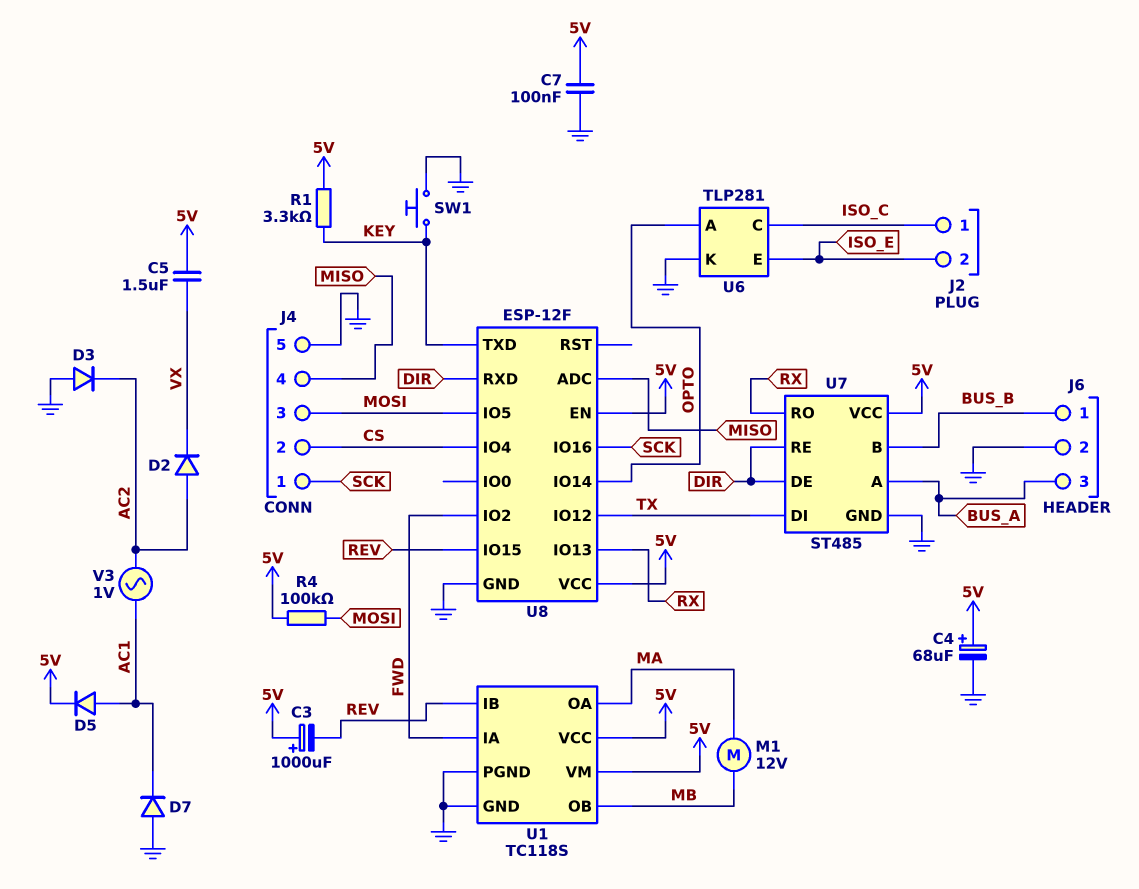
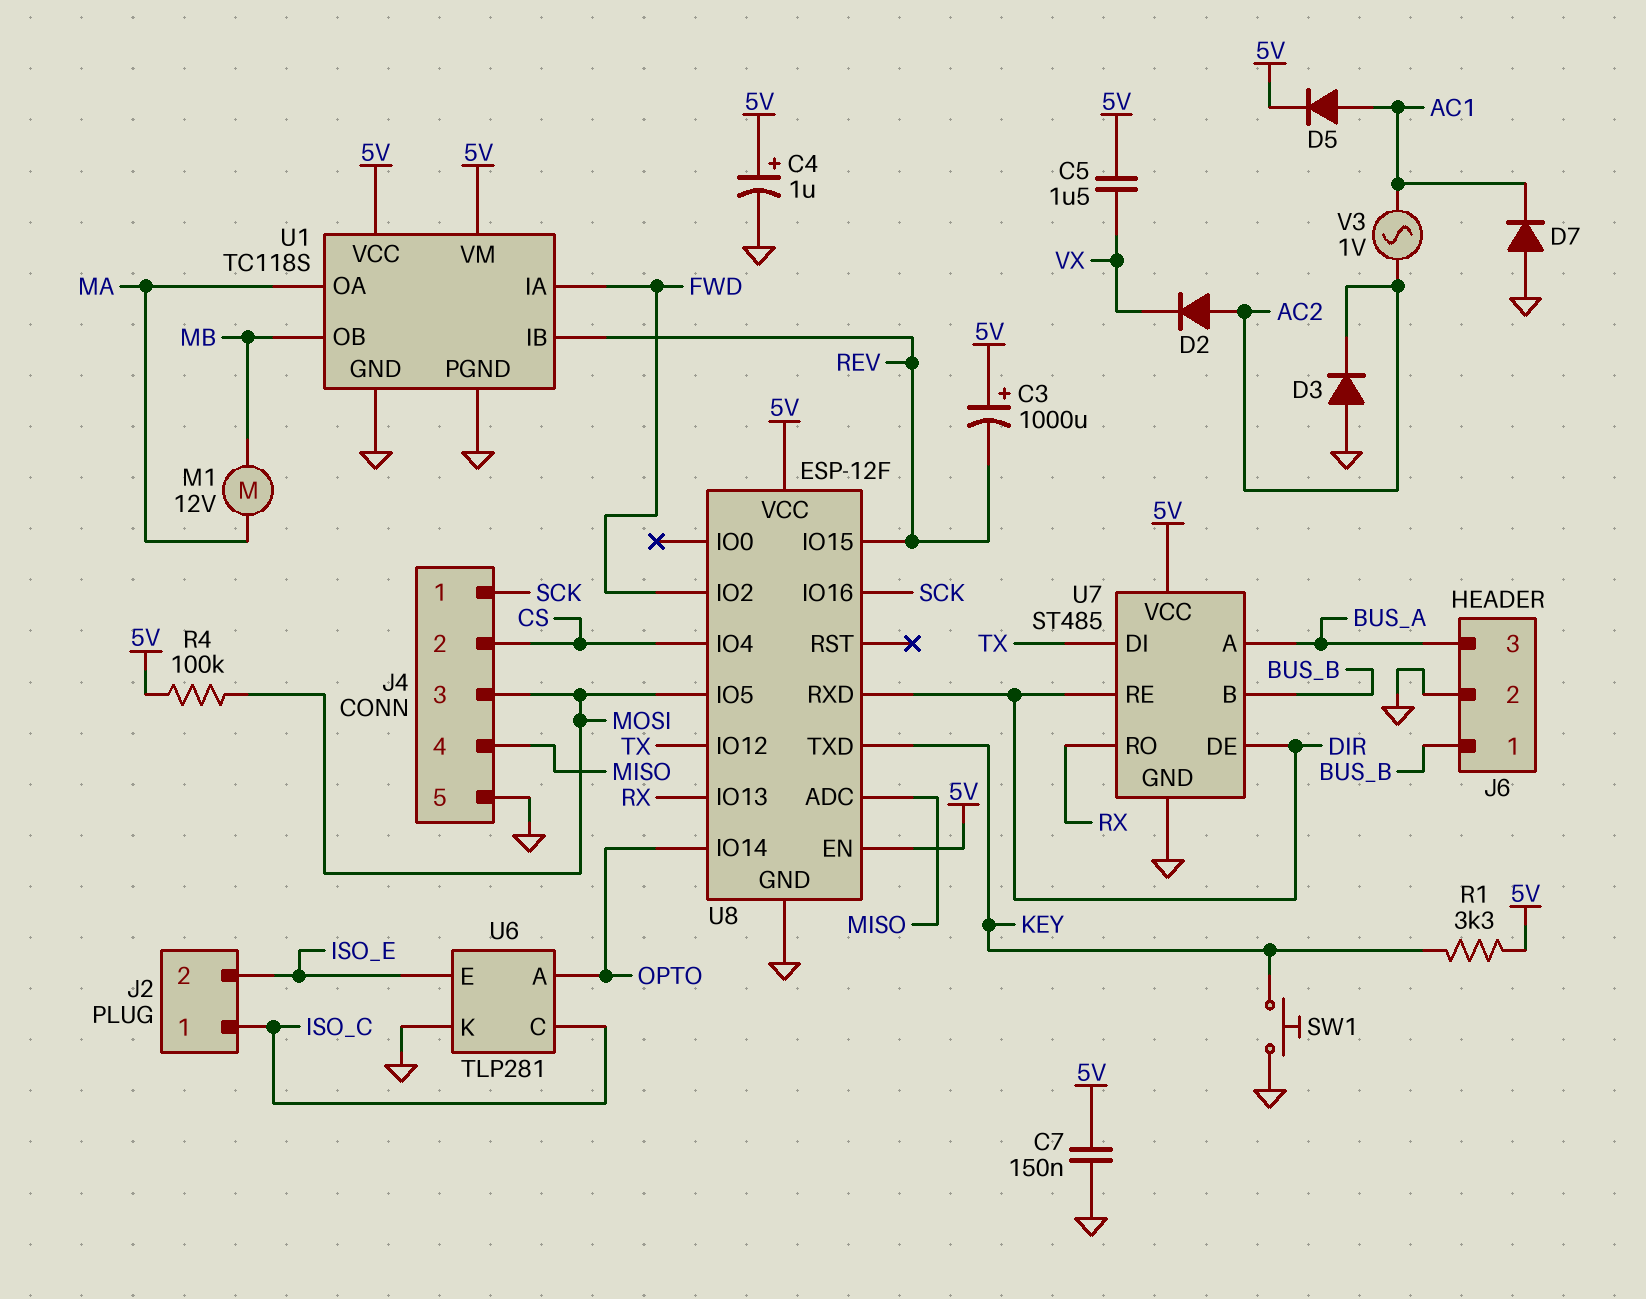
C4: 68uF (plus 5V, minus GND) -> 1uF (plus 5V, minus GND)
C7: 100nF (5V, GND) -> 150nF (5V, GND)

